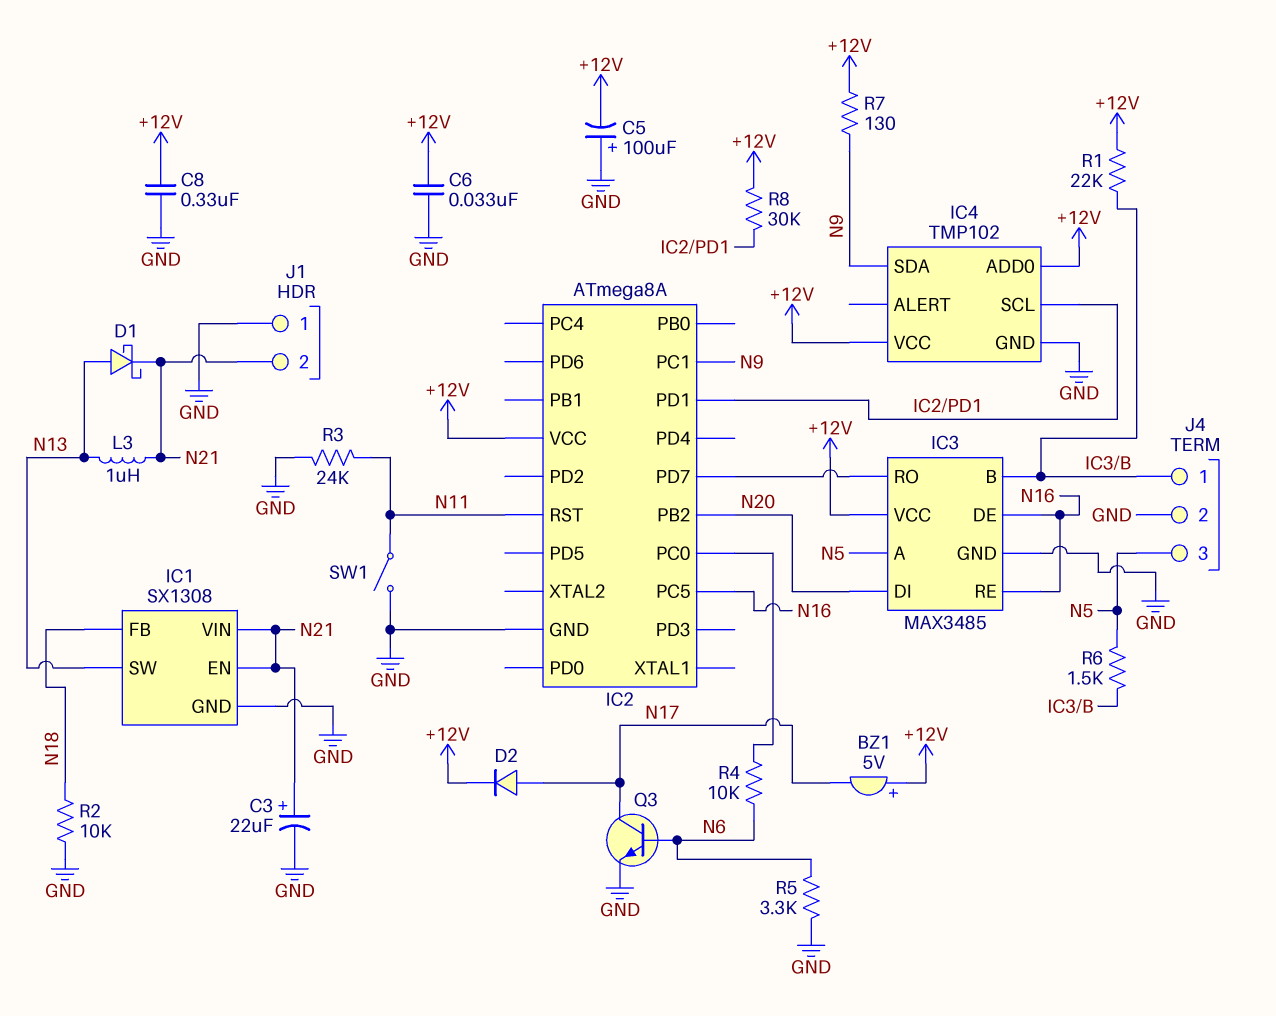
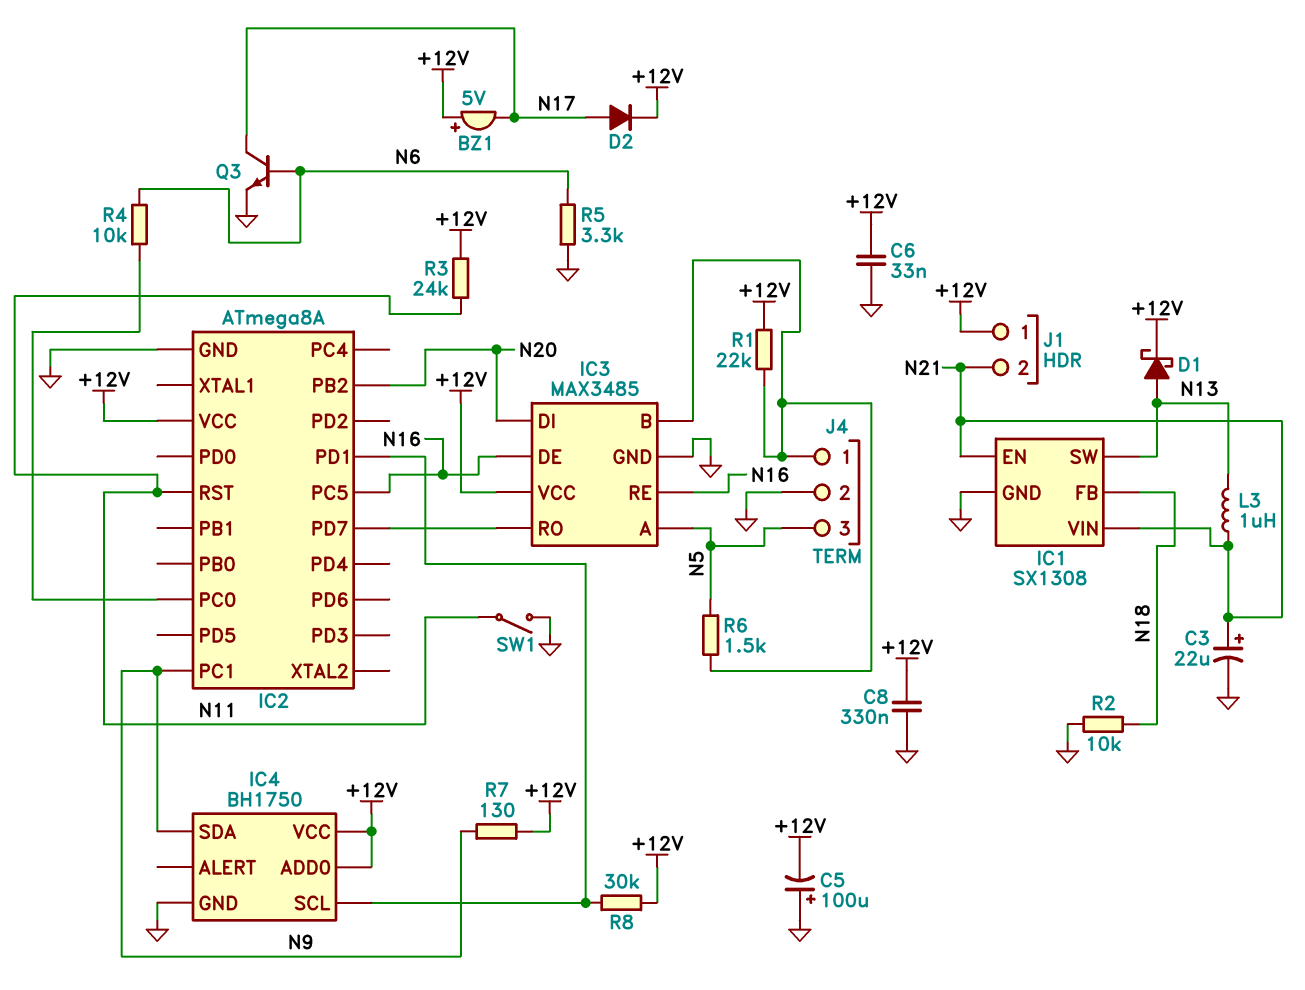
D1: schottky (A N13, K N21) -> schottky (A N13, K +12V)
IC4: TMP102 -> BH1750
J1 pin 1: GND -> +12V
R3: 24k (GND, N11) -> 24k (+12V, N11)

